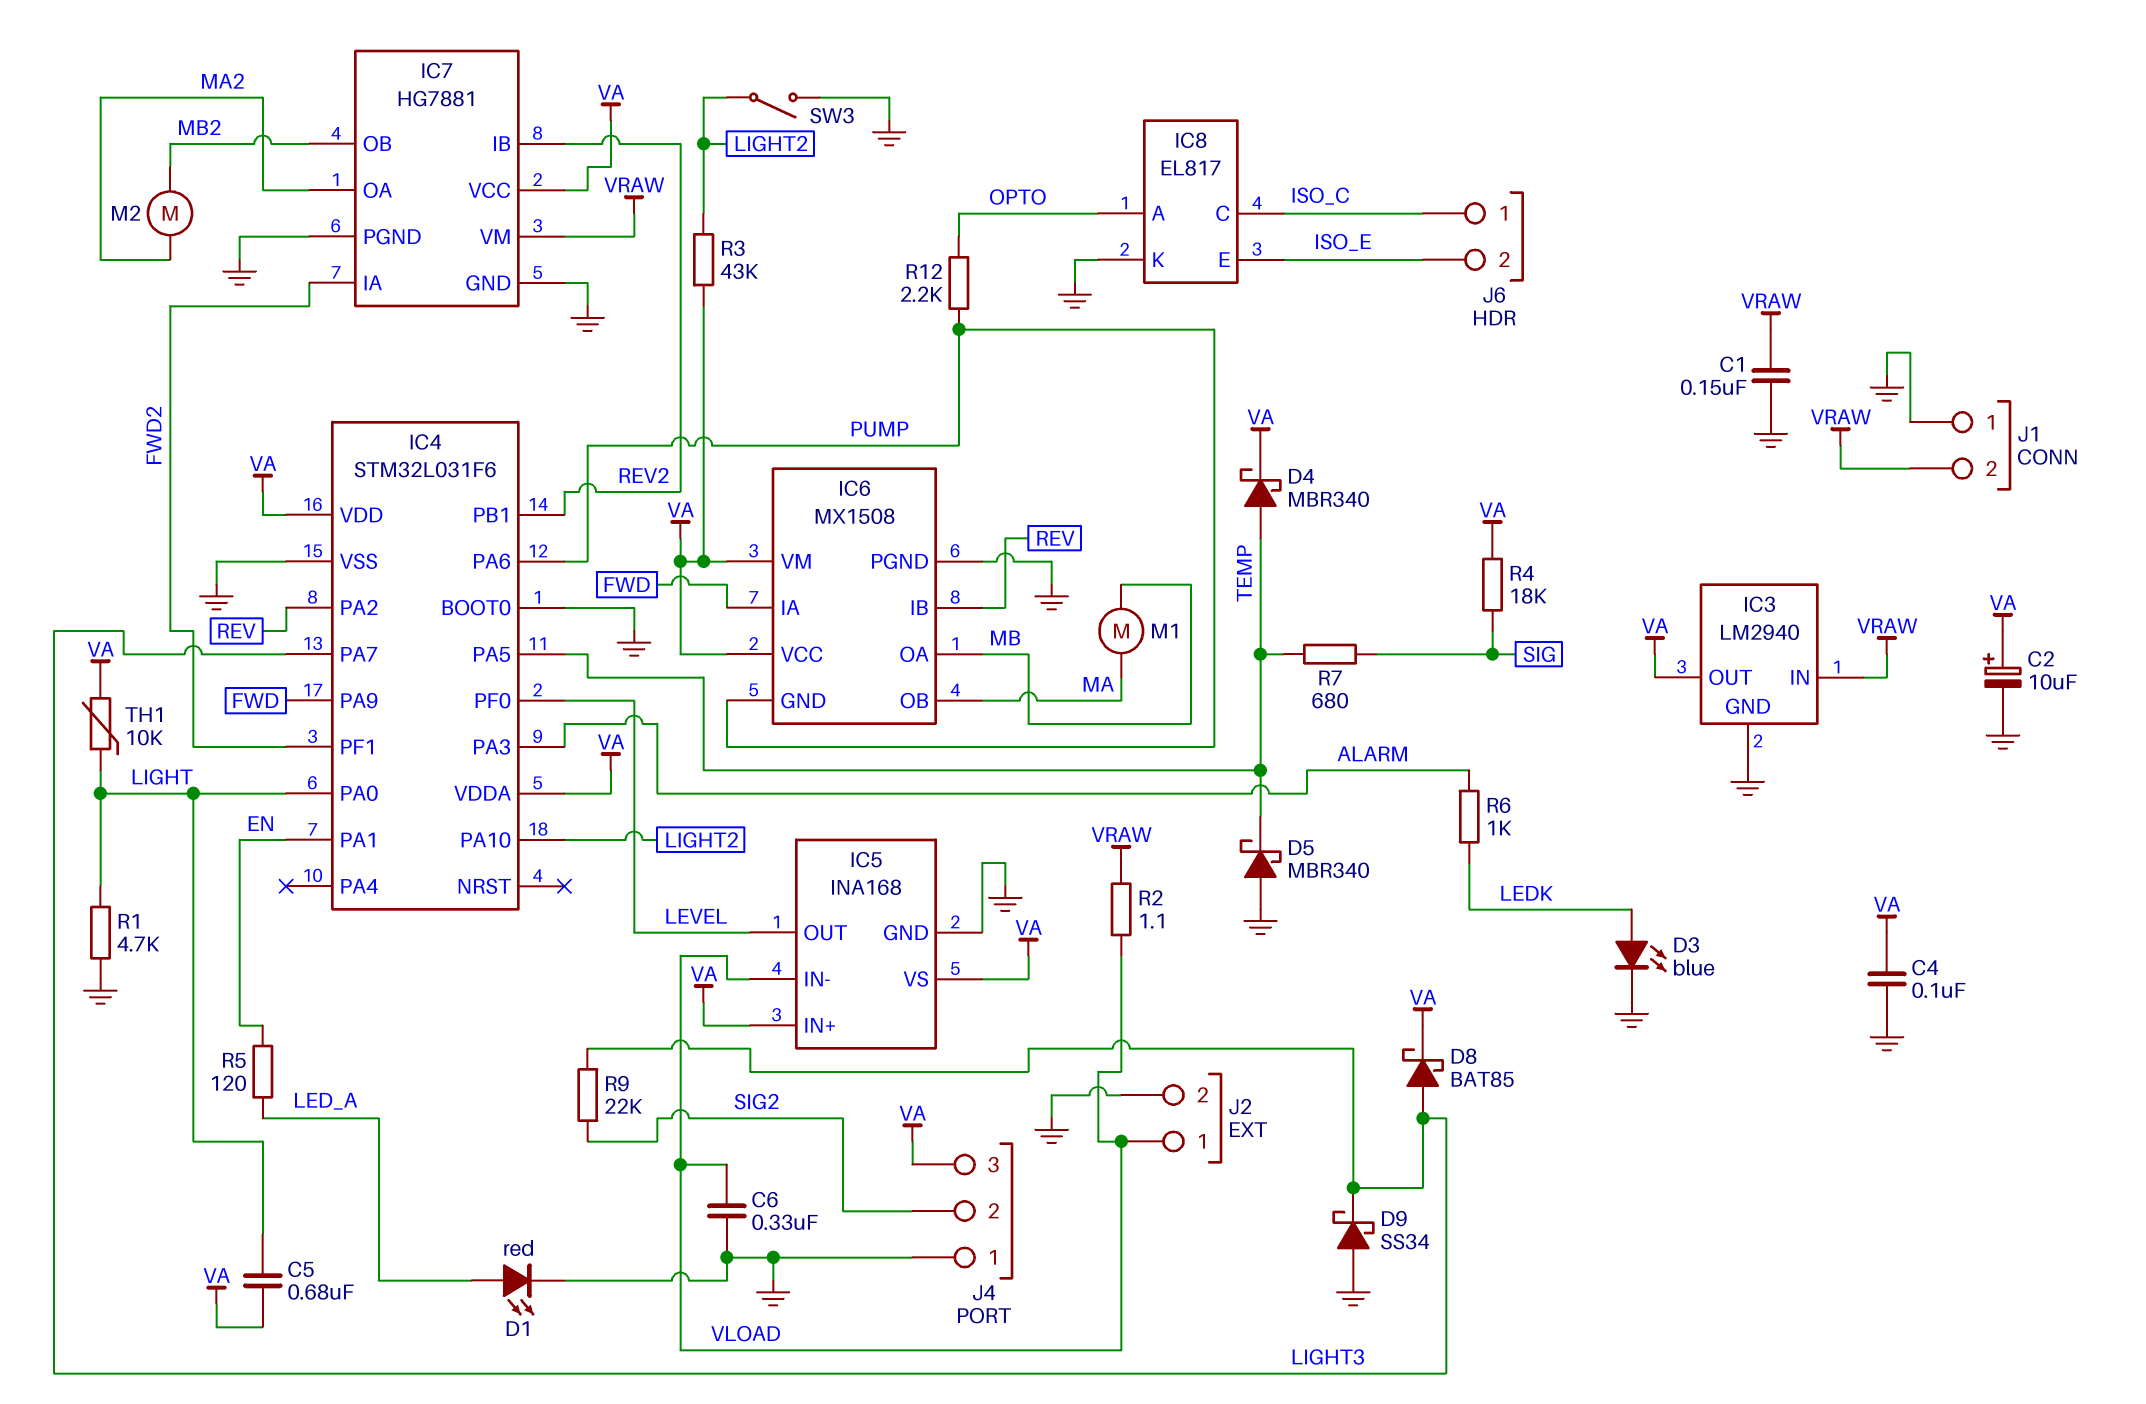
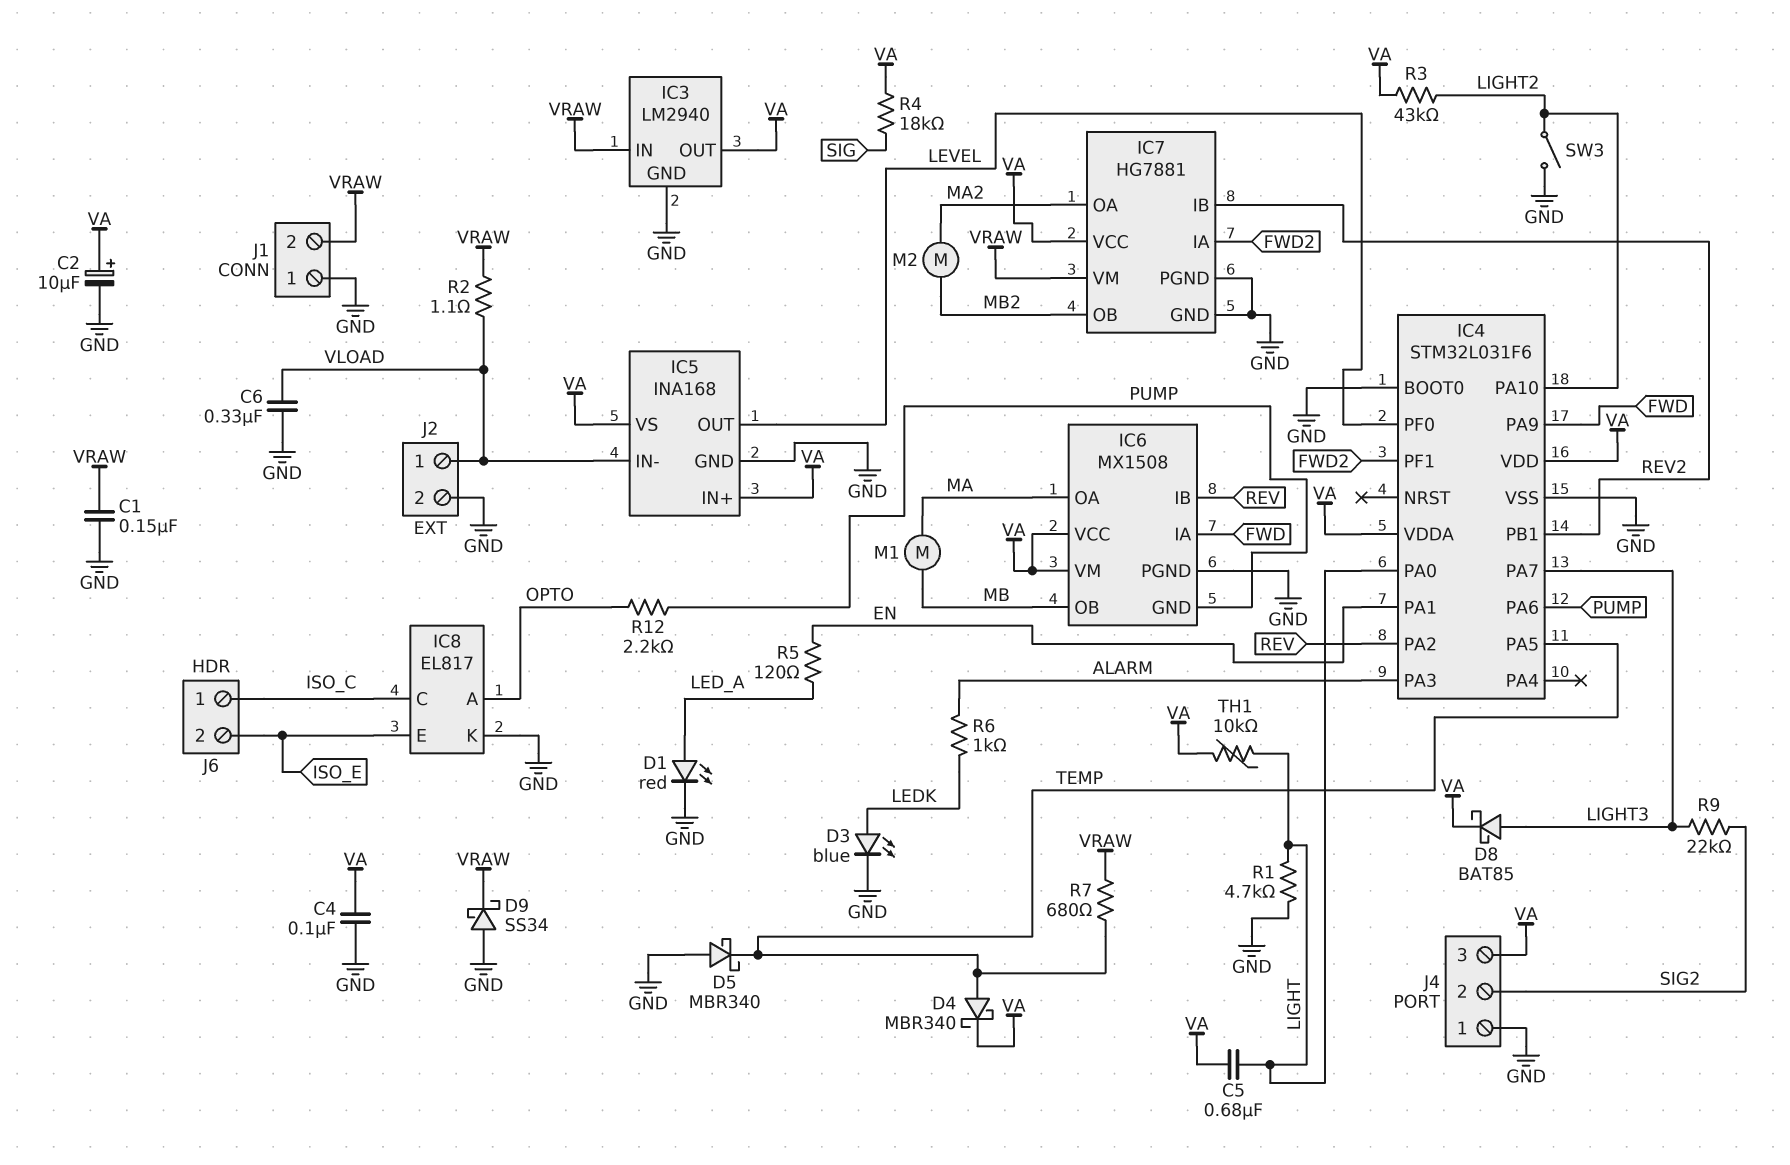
D9: schottky SS34 (A GND, K LIGHT3) -> schottky SS34 (A GND, K VRAW)
IC6 pin OA: MB -> MA
IC6 pin OB: MA -> MB
R7: 680 (SIG, TEMP) -> 680 (TEMP, VRAW)

